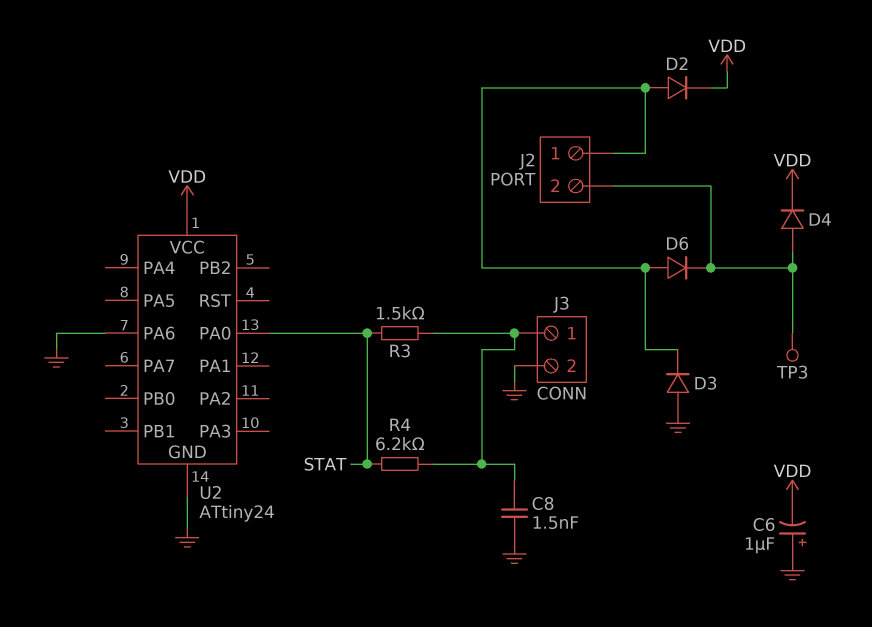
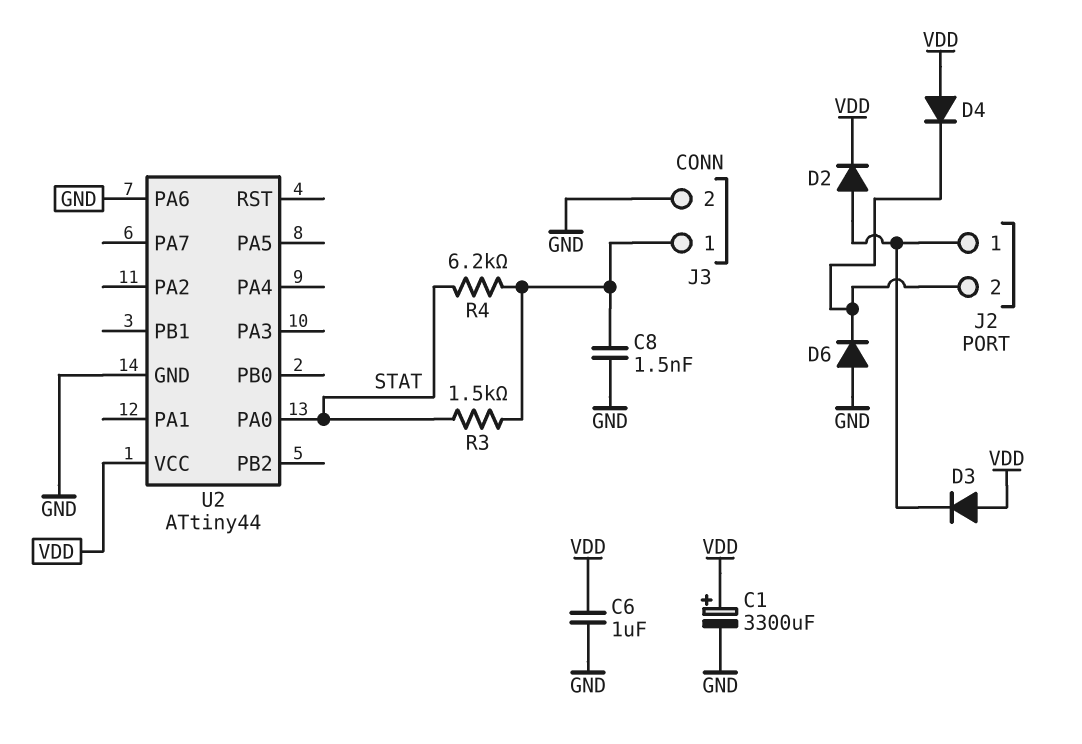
C1: none -> 3300uF (plus VDD, minus GND)
C6: 1uF (plus GND, minus VDD) -> 1uF (GND, VDD)
D3: diode (A GND, K J2/1) -> diode (A VDD, K J2/1)
D4: diode (A J2/2, K VDD) -> diode (A VDD, K J2/2)
D6: diode (A J2/1, K J2/2) -> diode (A GND, K J2/2)
TP3: test point (J2/2) -> none
U2: ATtiny24 -> ATtiny44

